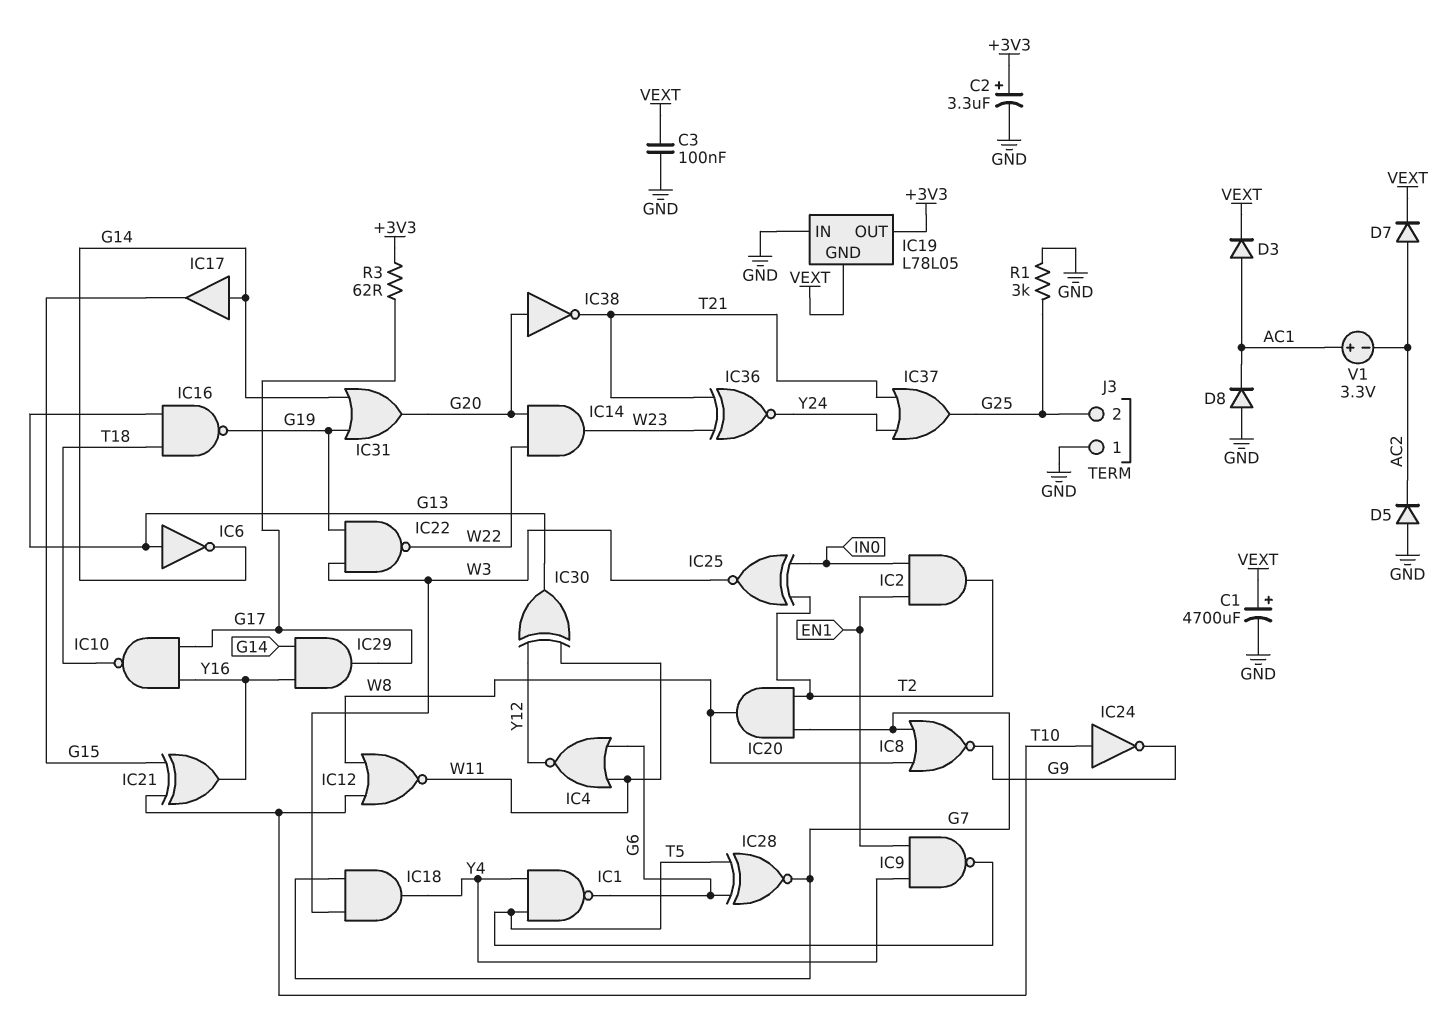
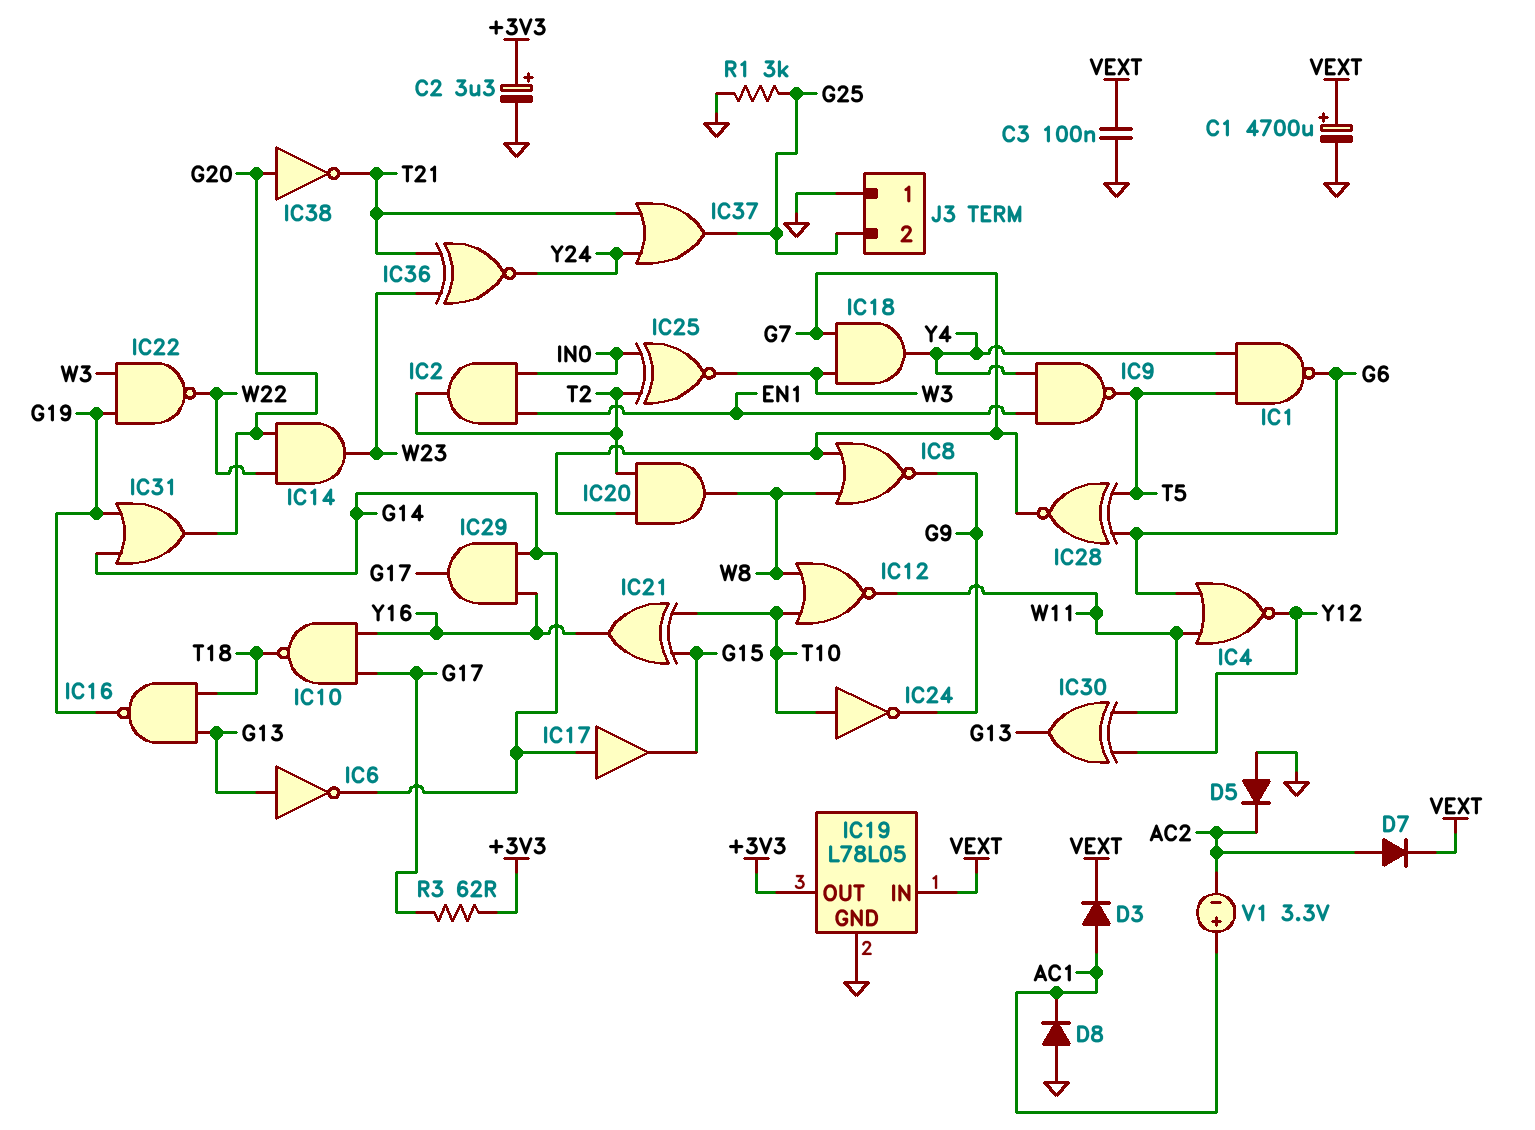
IC19 pin GND: VEXT -> GND
IC19 pin IN: GND -> VEXT

